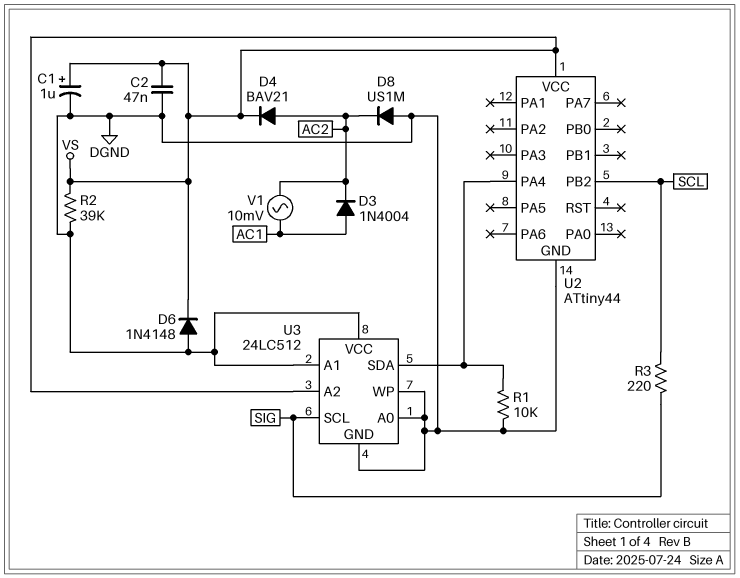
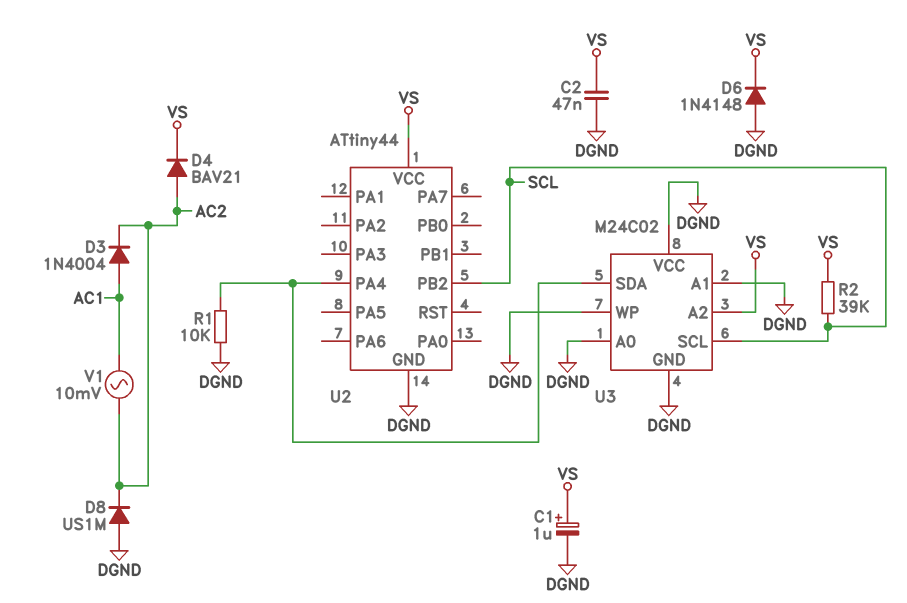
R2: 39k (DGND, VS) -> 39k (SCL, VS)
R3: 220 (SCL, SIG) -> none
U3: 24LC512 -> M24C02
U3 pin SCL: SIG -> SCL

